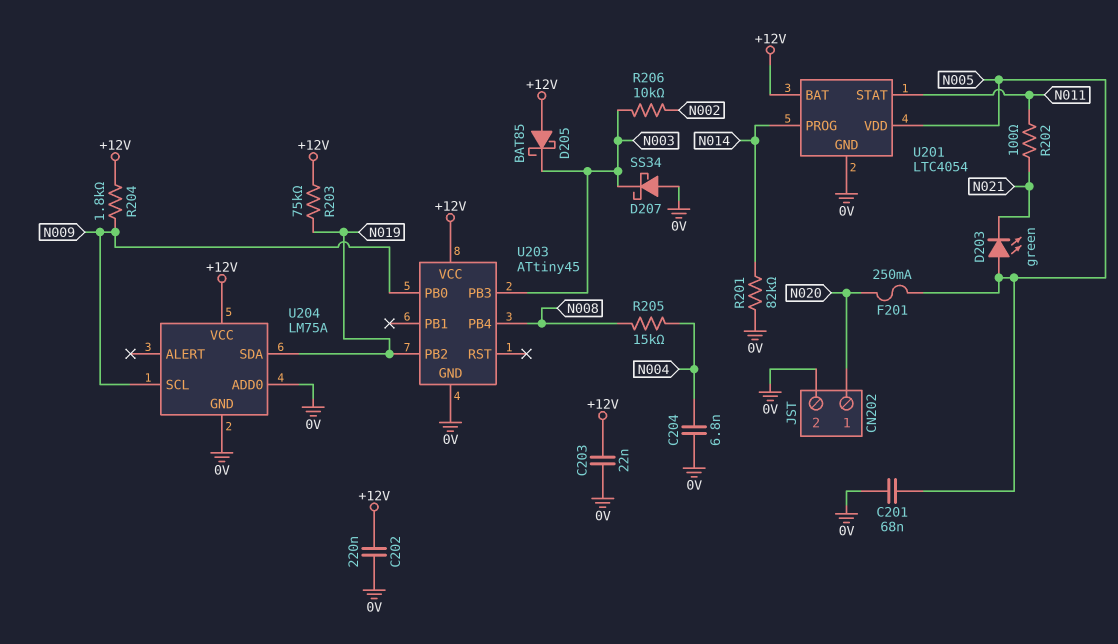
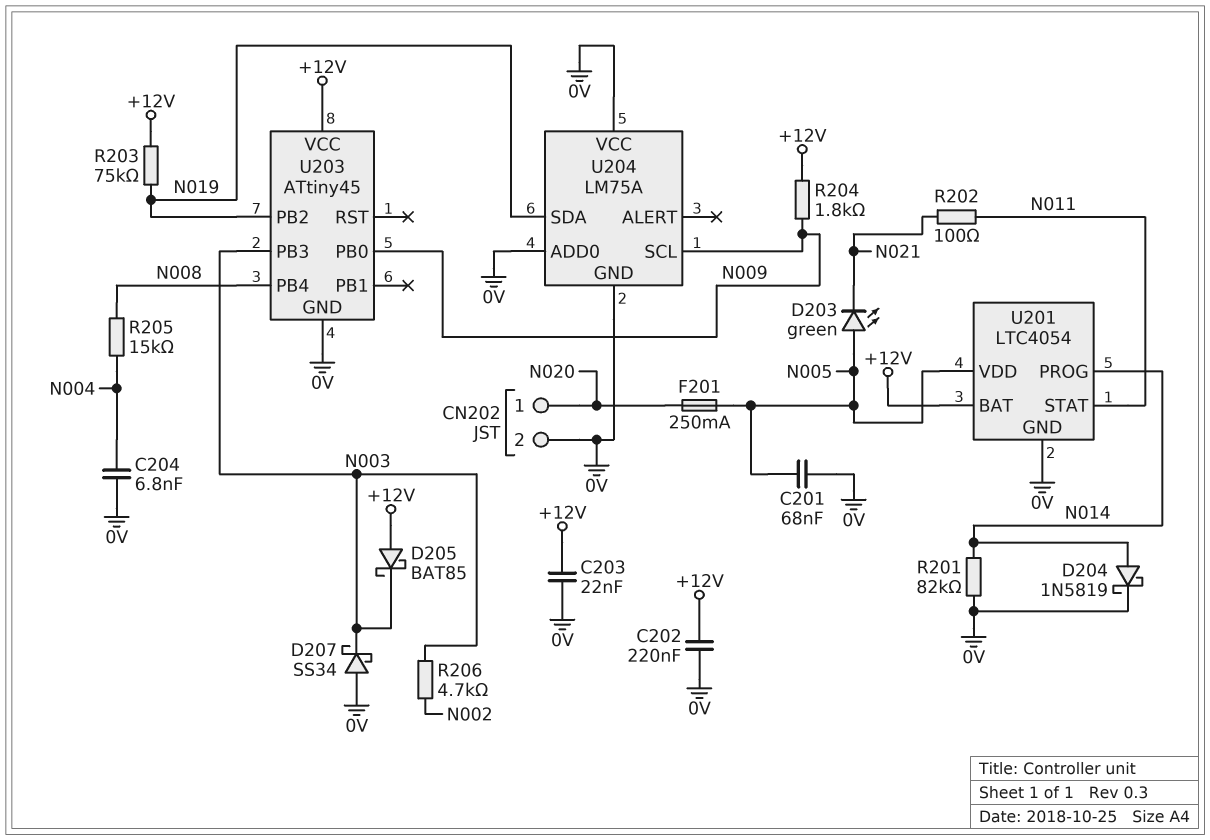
D204: none -> schottky 1N5819 (A N014, K 0V)
R206: 10k (N002, N003) -> 4.7k (N002, N003)
U204 pin VCC: +12V -> 0V

